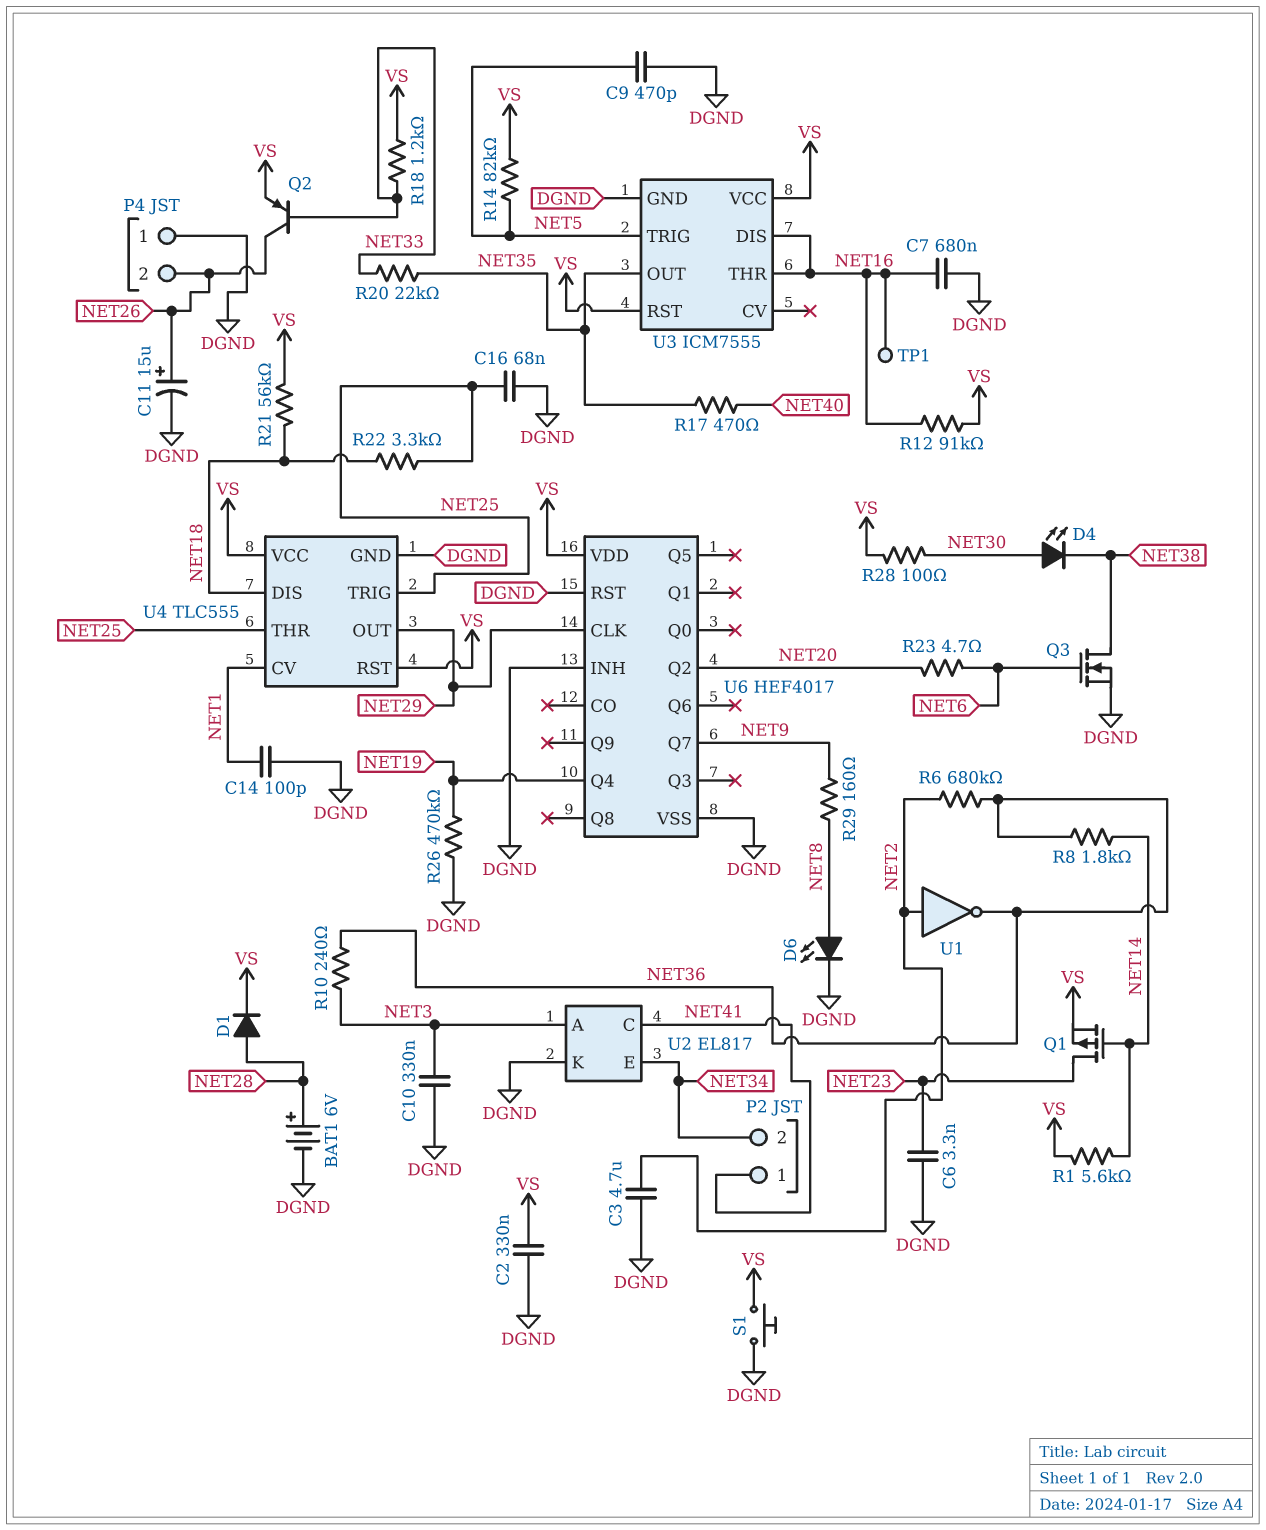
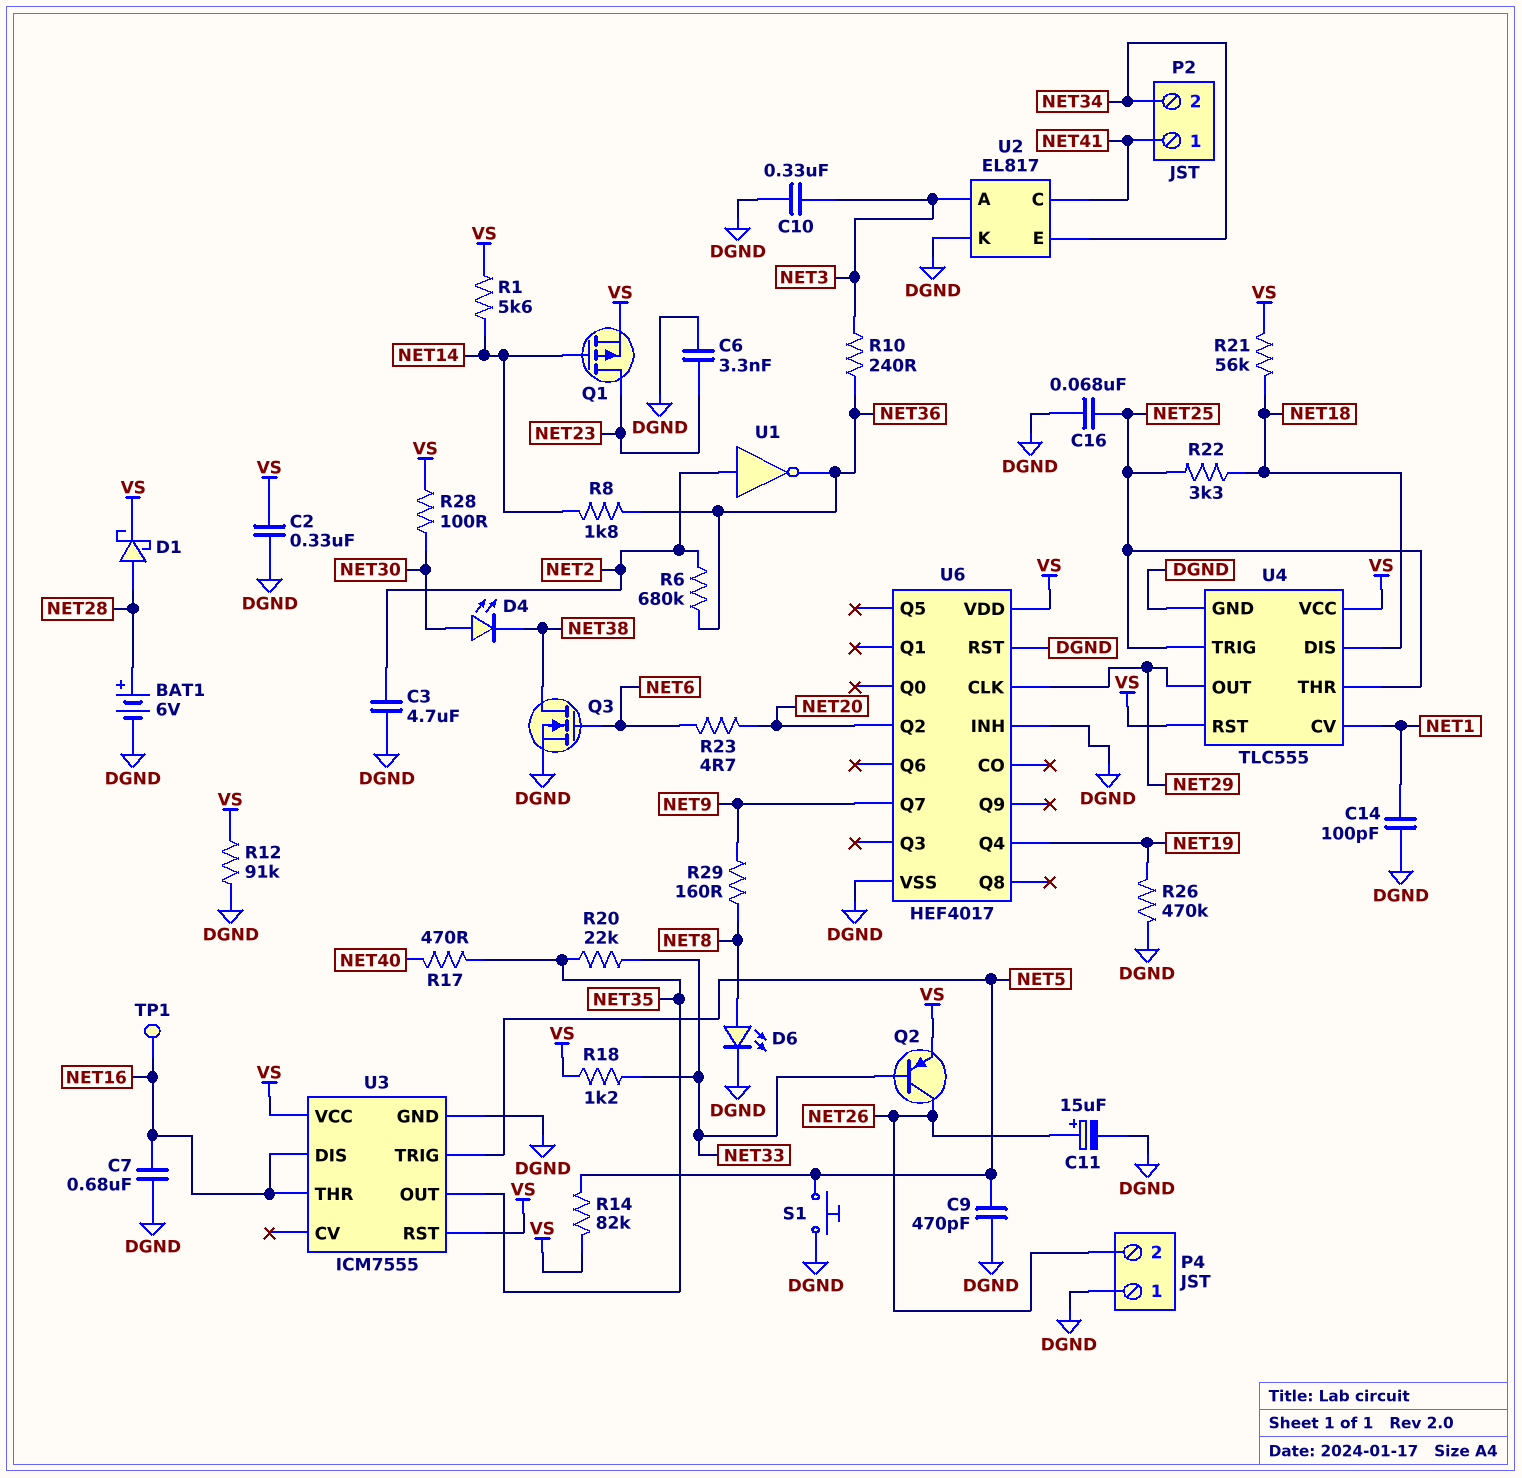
D1: diode (A NET28, K VS) -> schottky (A NET28, K VS)
R12: 91k (NET16, VS) -> 91k (DGND, VS)
S1: button (DGND, VS) -> button (DGND, NET5)

